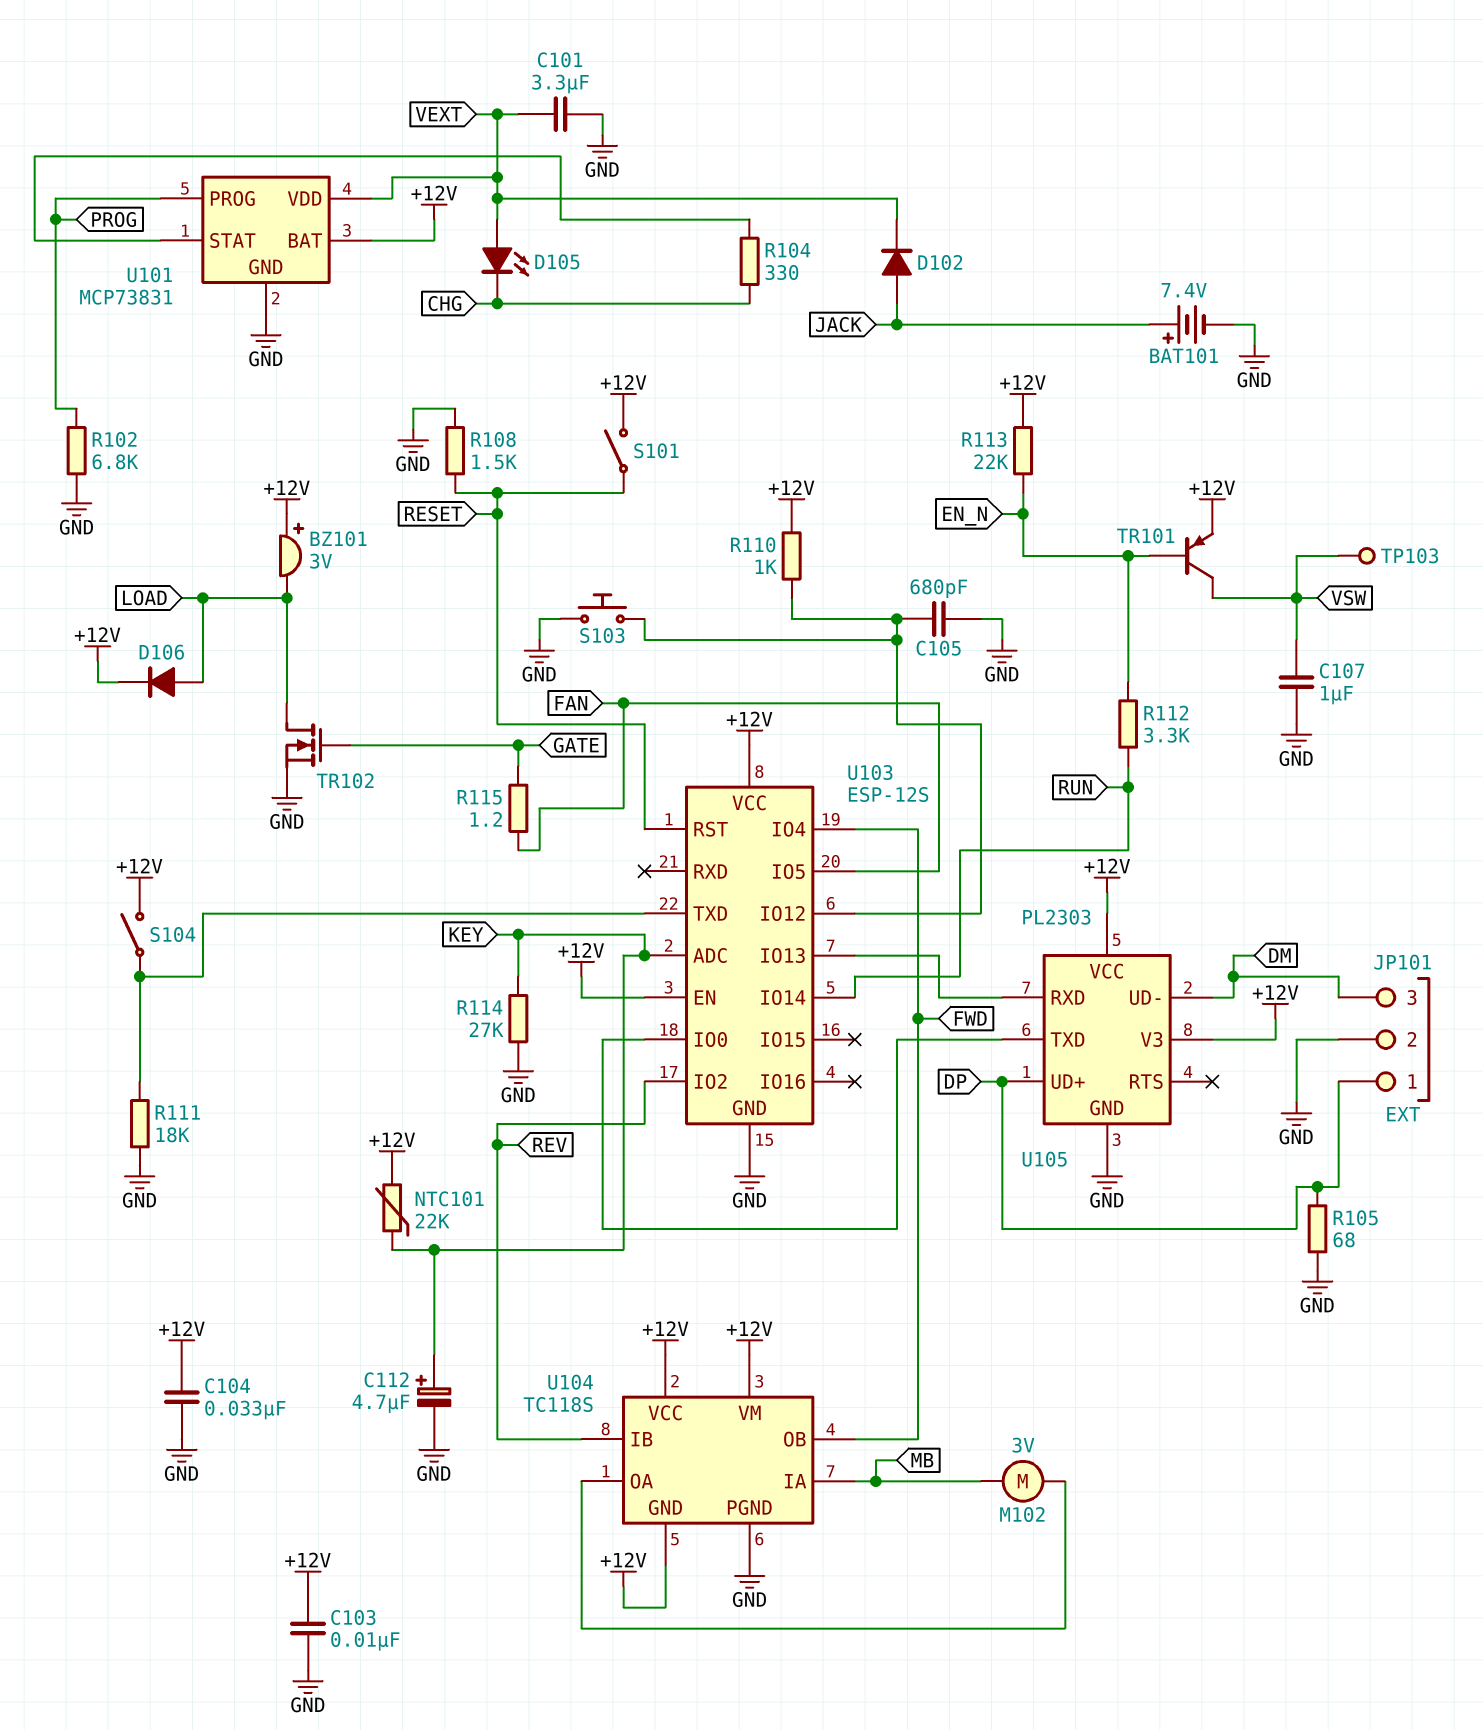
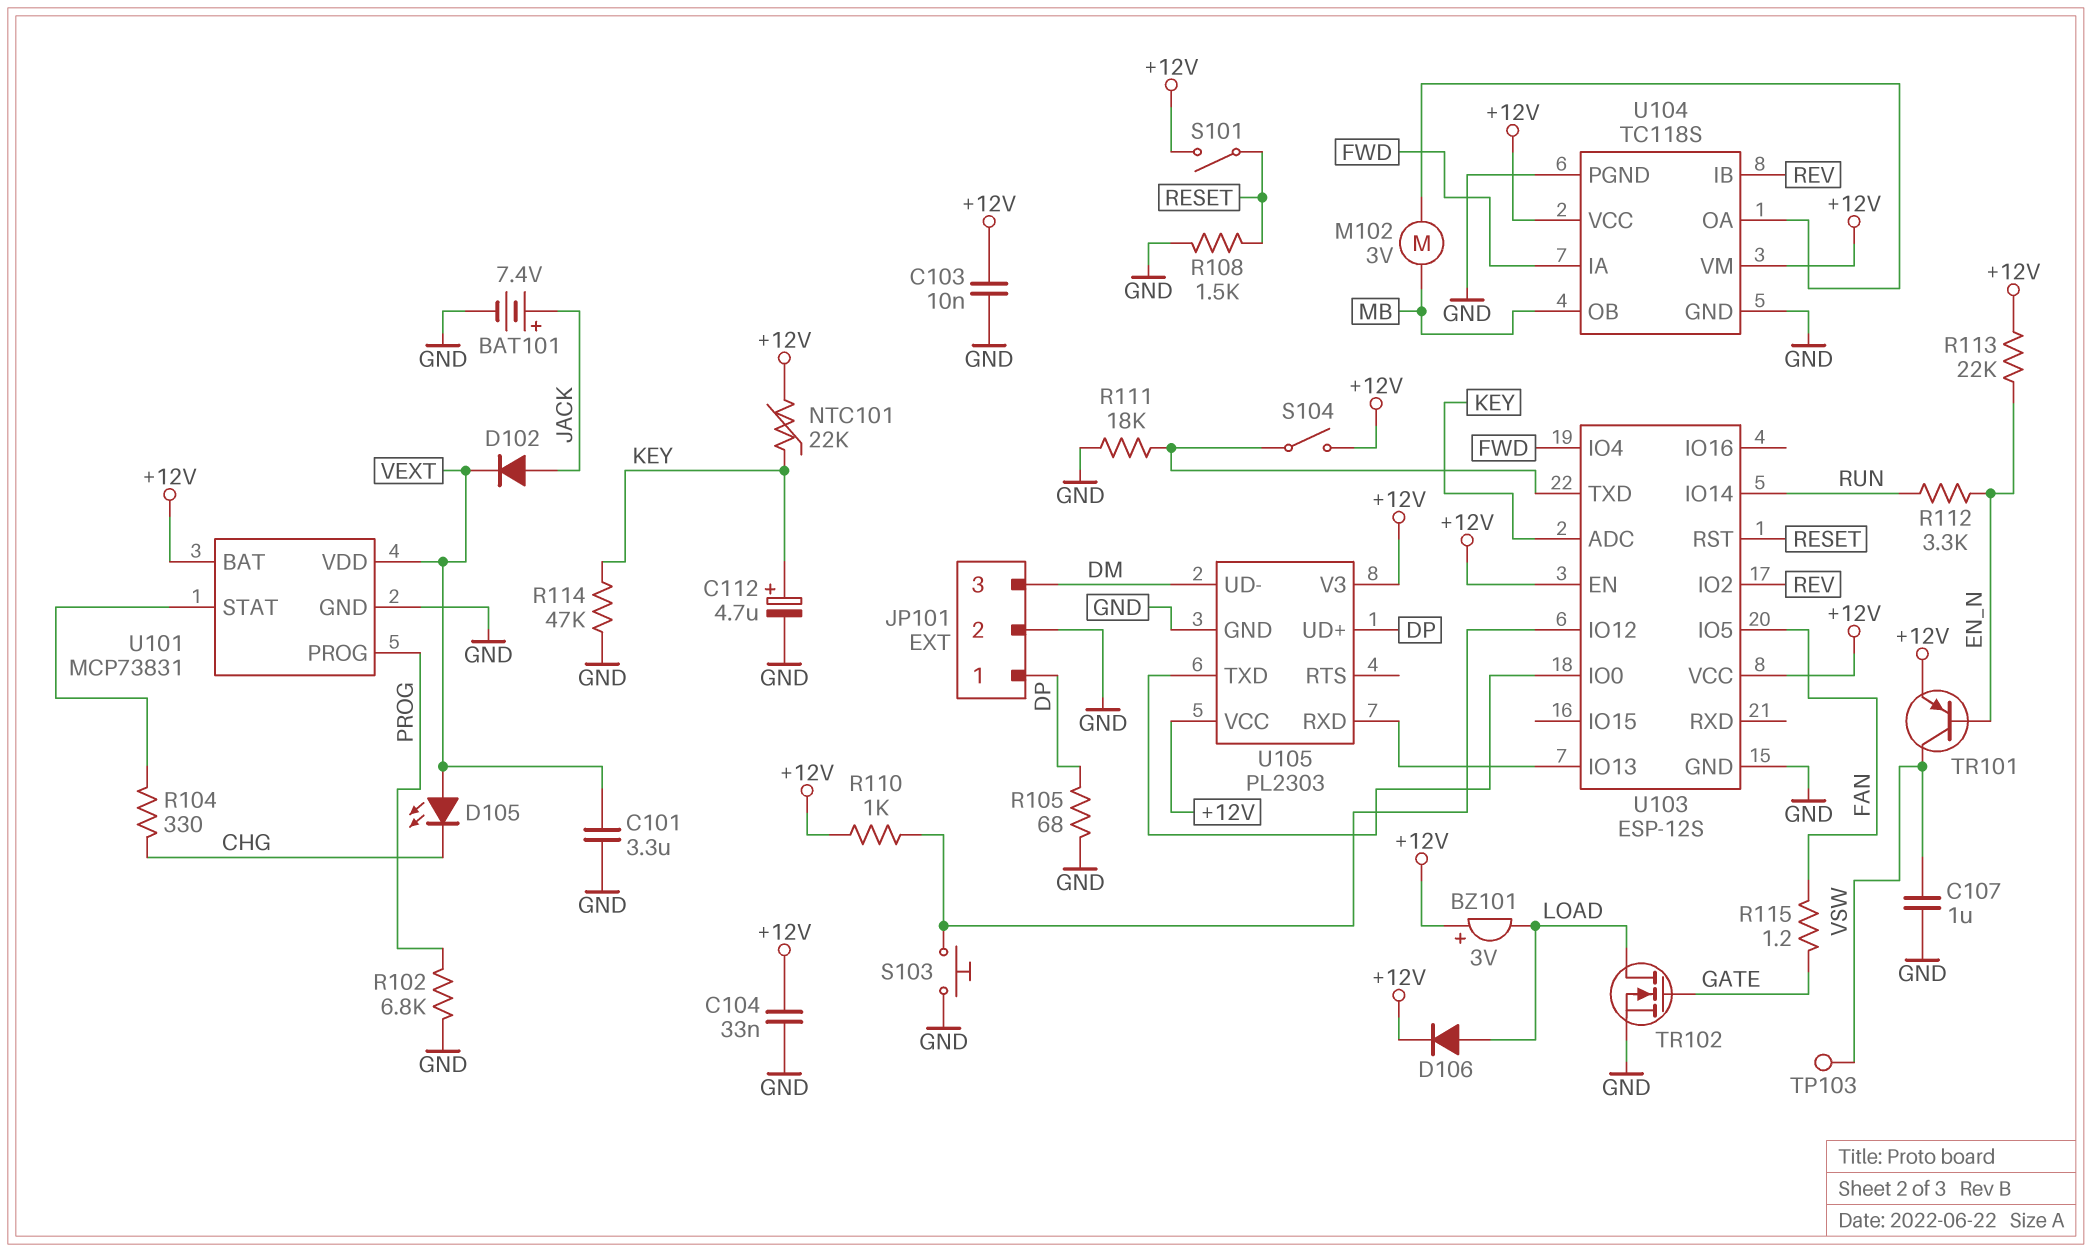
C105: 680pF (GND, U103/IO12) -> none
R114: 27k (GND, KEY) -> 47k (GND, KEY)
U104 pin GND: +12V -> GND
U104 pin IA: MB -> FWD
U104 pin OB: FWD -> MB

